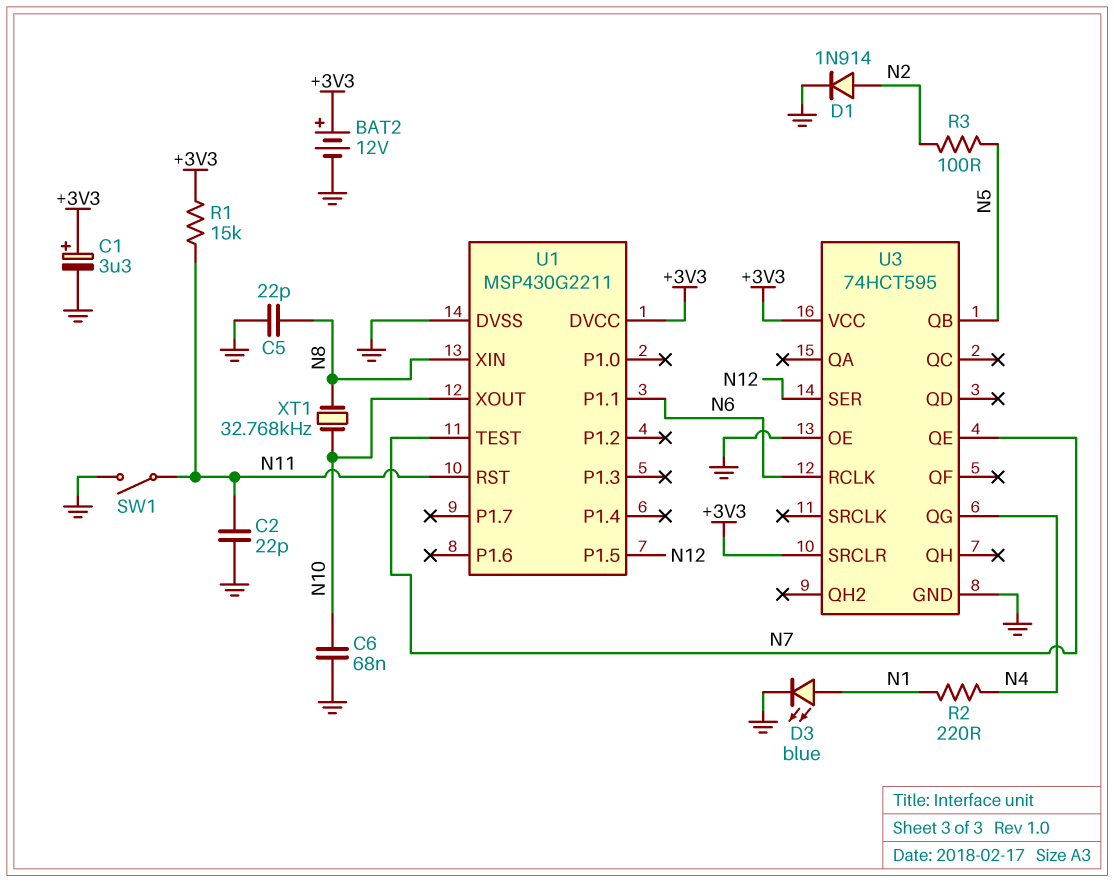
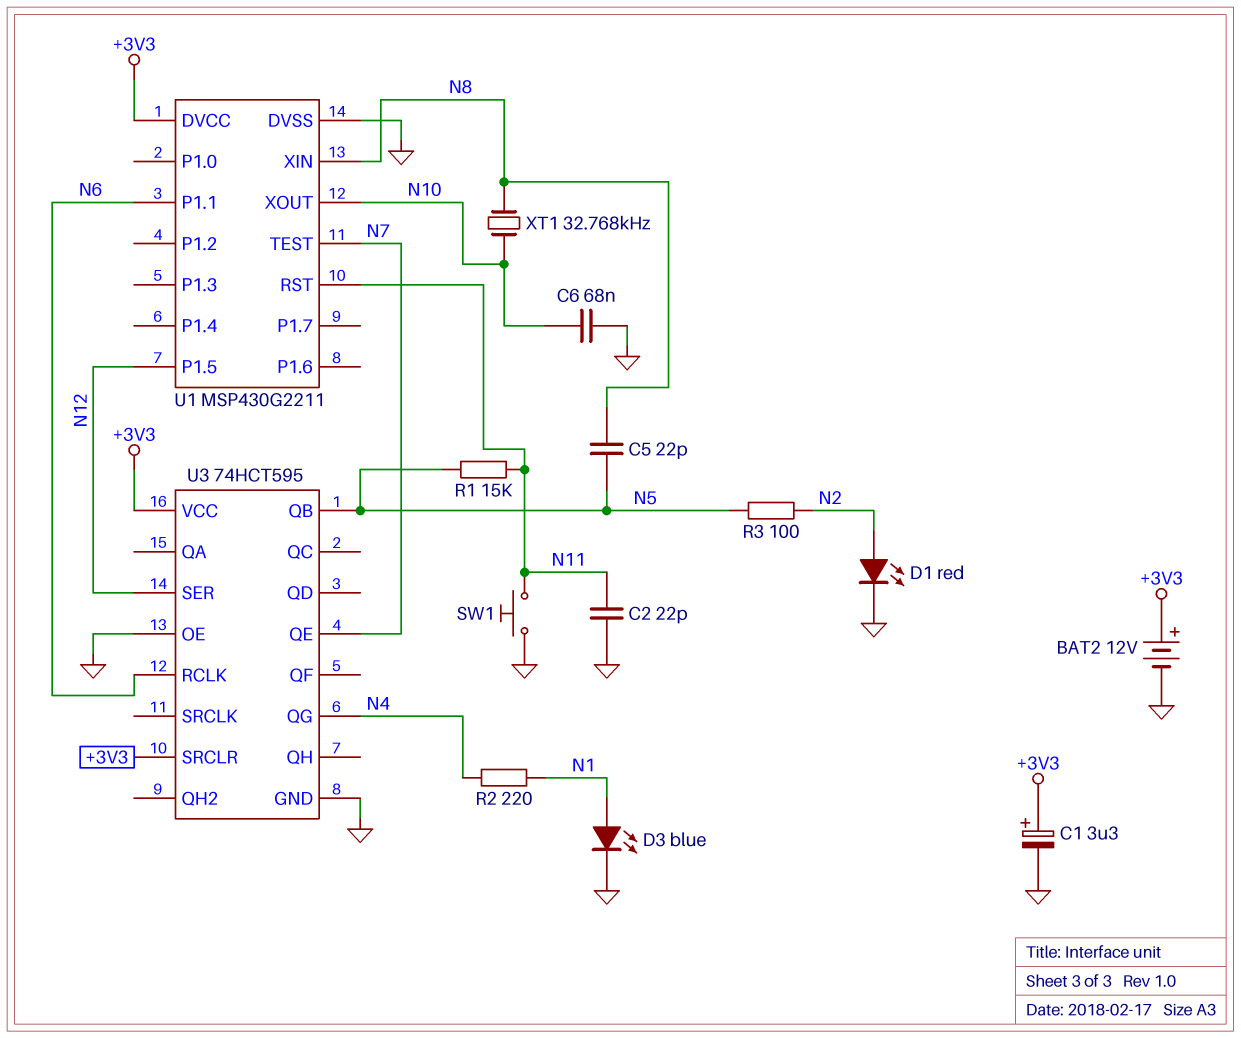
C5: 22pF (GND, N8) -> 22pF (N5, N8)
D1: diode 1N914 (A N2, K GND) -> LED red (A N2, K GND)
R1: 15k (+3V3, N11) -> 15k (N5, N11)
SW1: switch (GND, N11) -> button (GND, N11)

